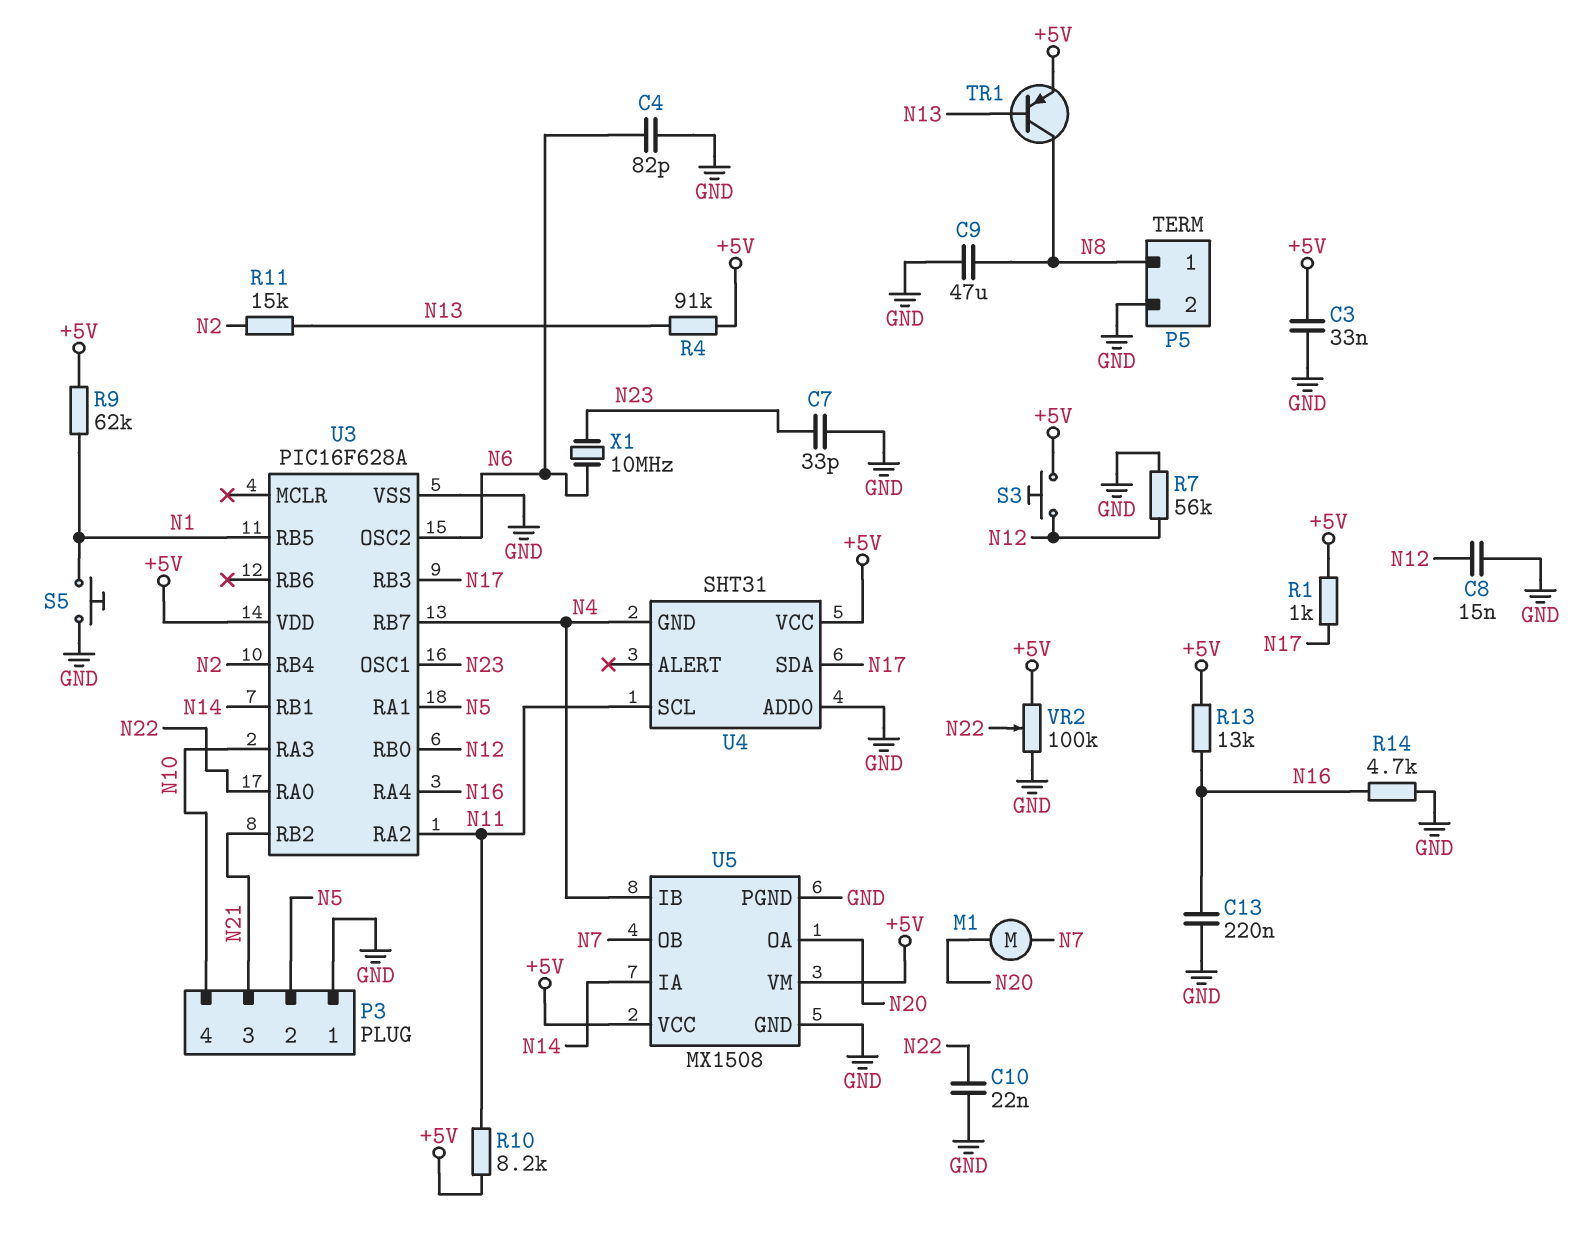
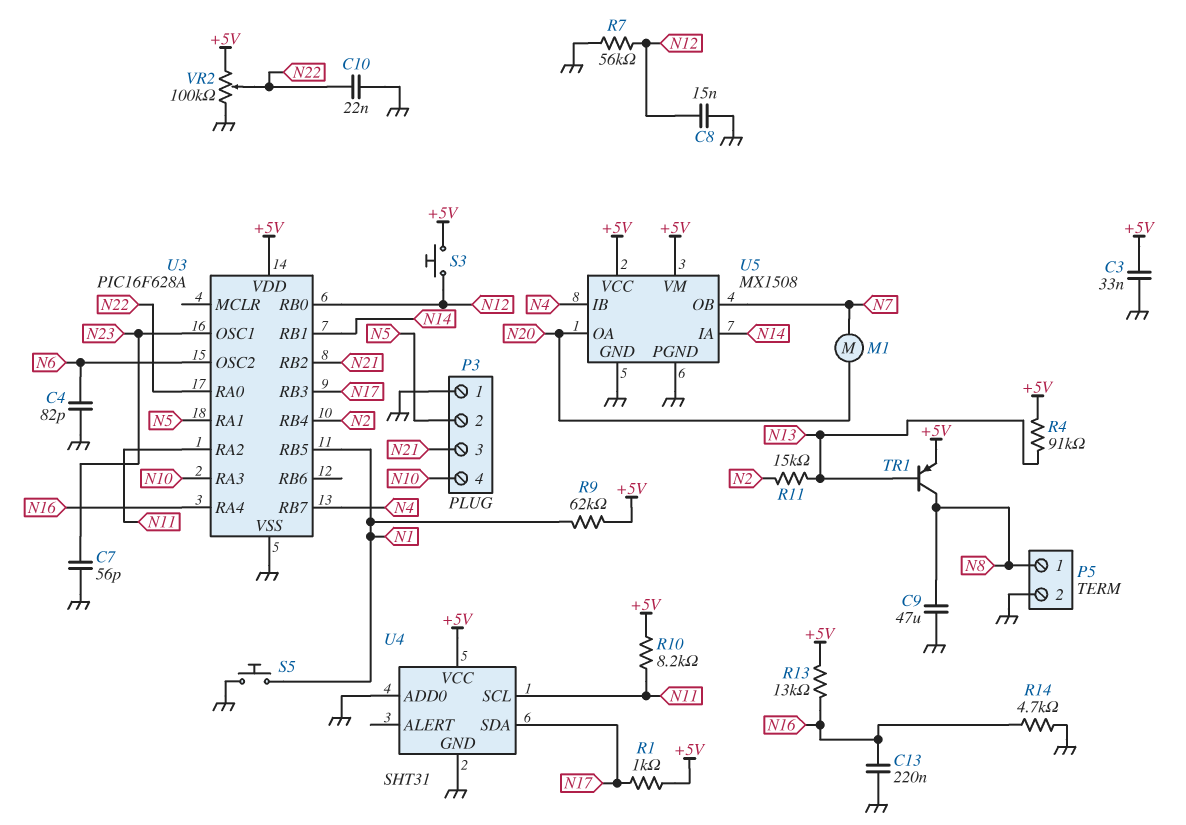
C7: 33pF (GND, N23) -> 56pF (GND, N23)
U4 pin GND: N4 -> GND
X1: 10MHz (N6, N23) -> none

